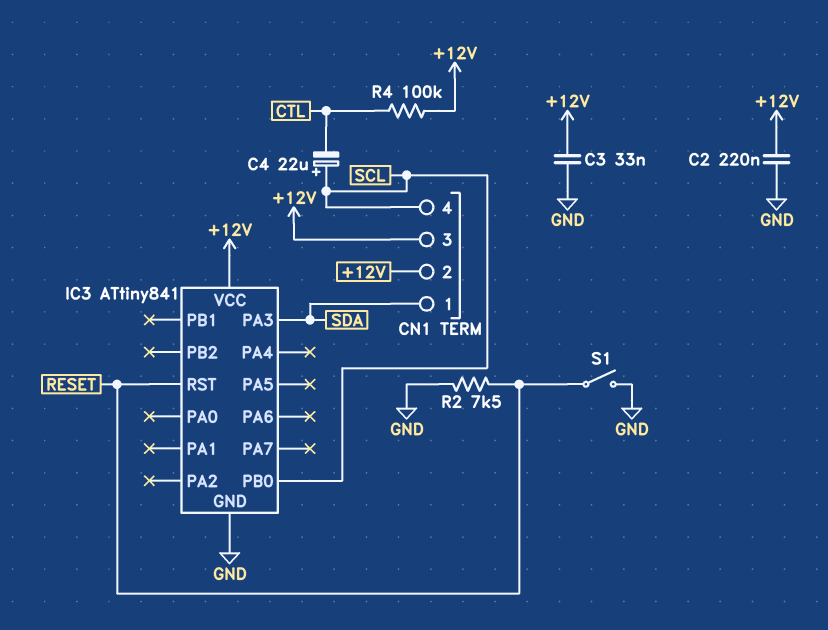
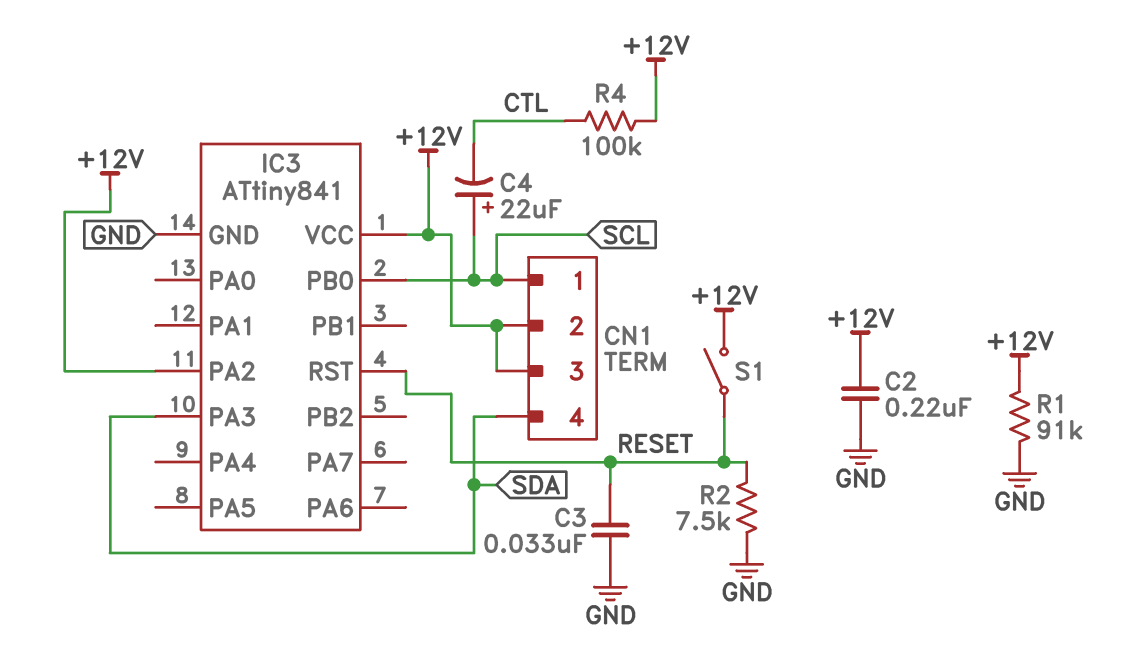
C3: 33nF (+12V, GND) -> 33nF (GND, RESET)
CN1 pin 1: SDA -> SCL
CN1 pin 4: SCL -> SDA
IC3 pin PA2: none -> +12V
R1: none -> 91k (+12V, GND)
S1: switch (GND, RESET) -> switch (+12V, RESET)

